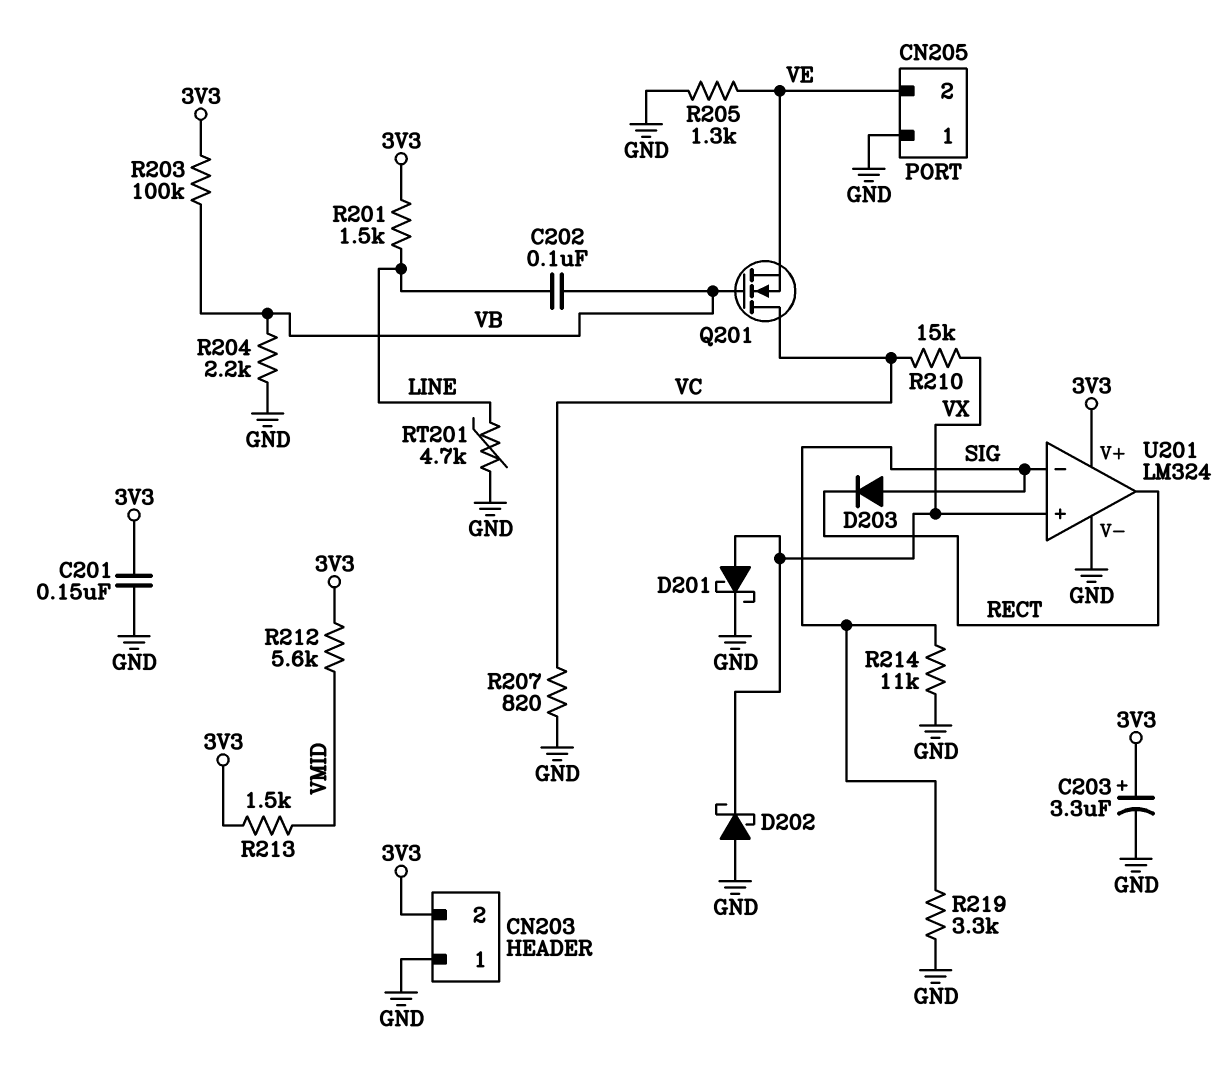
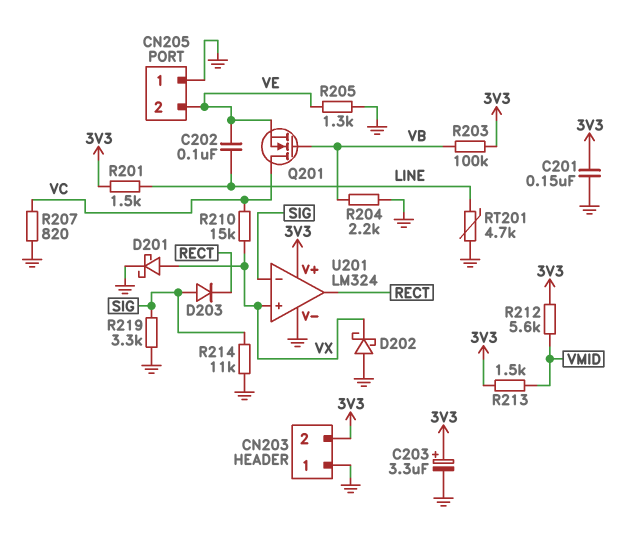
C202: 100nF (LINE, VB) -> 100nF (LINE, VE)

